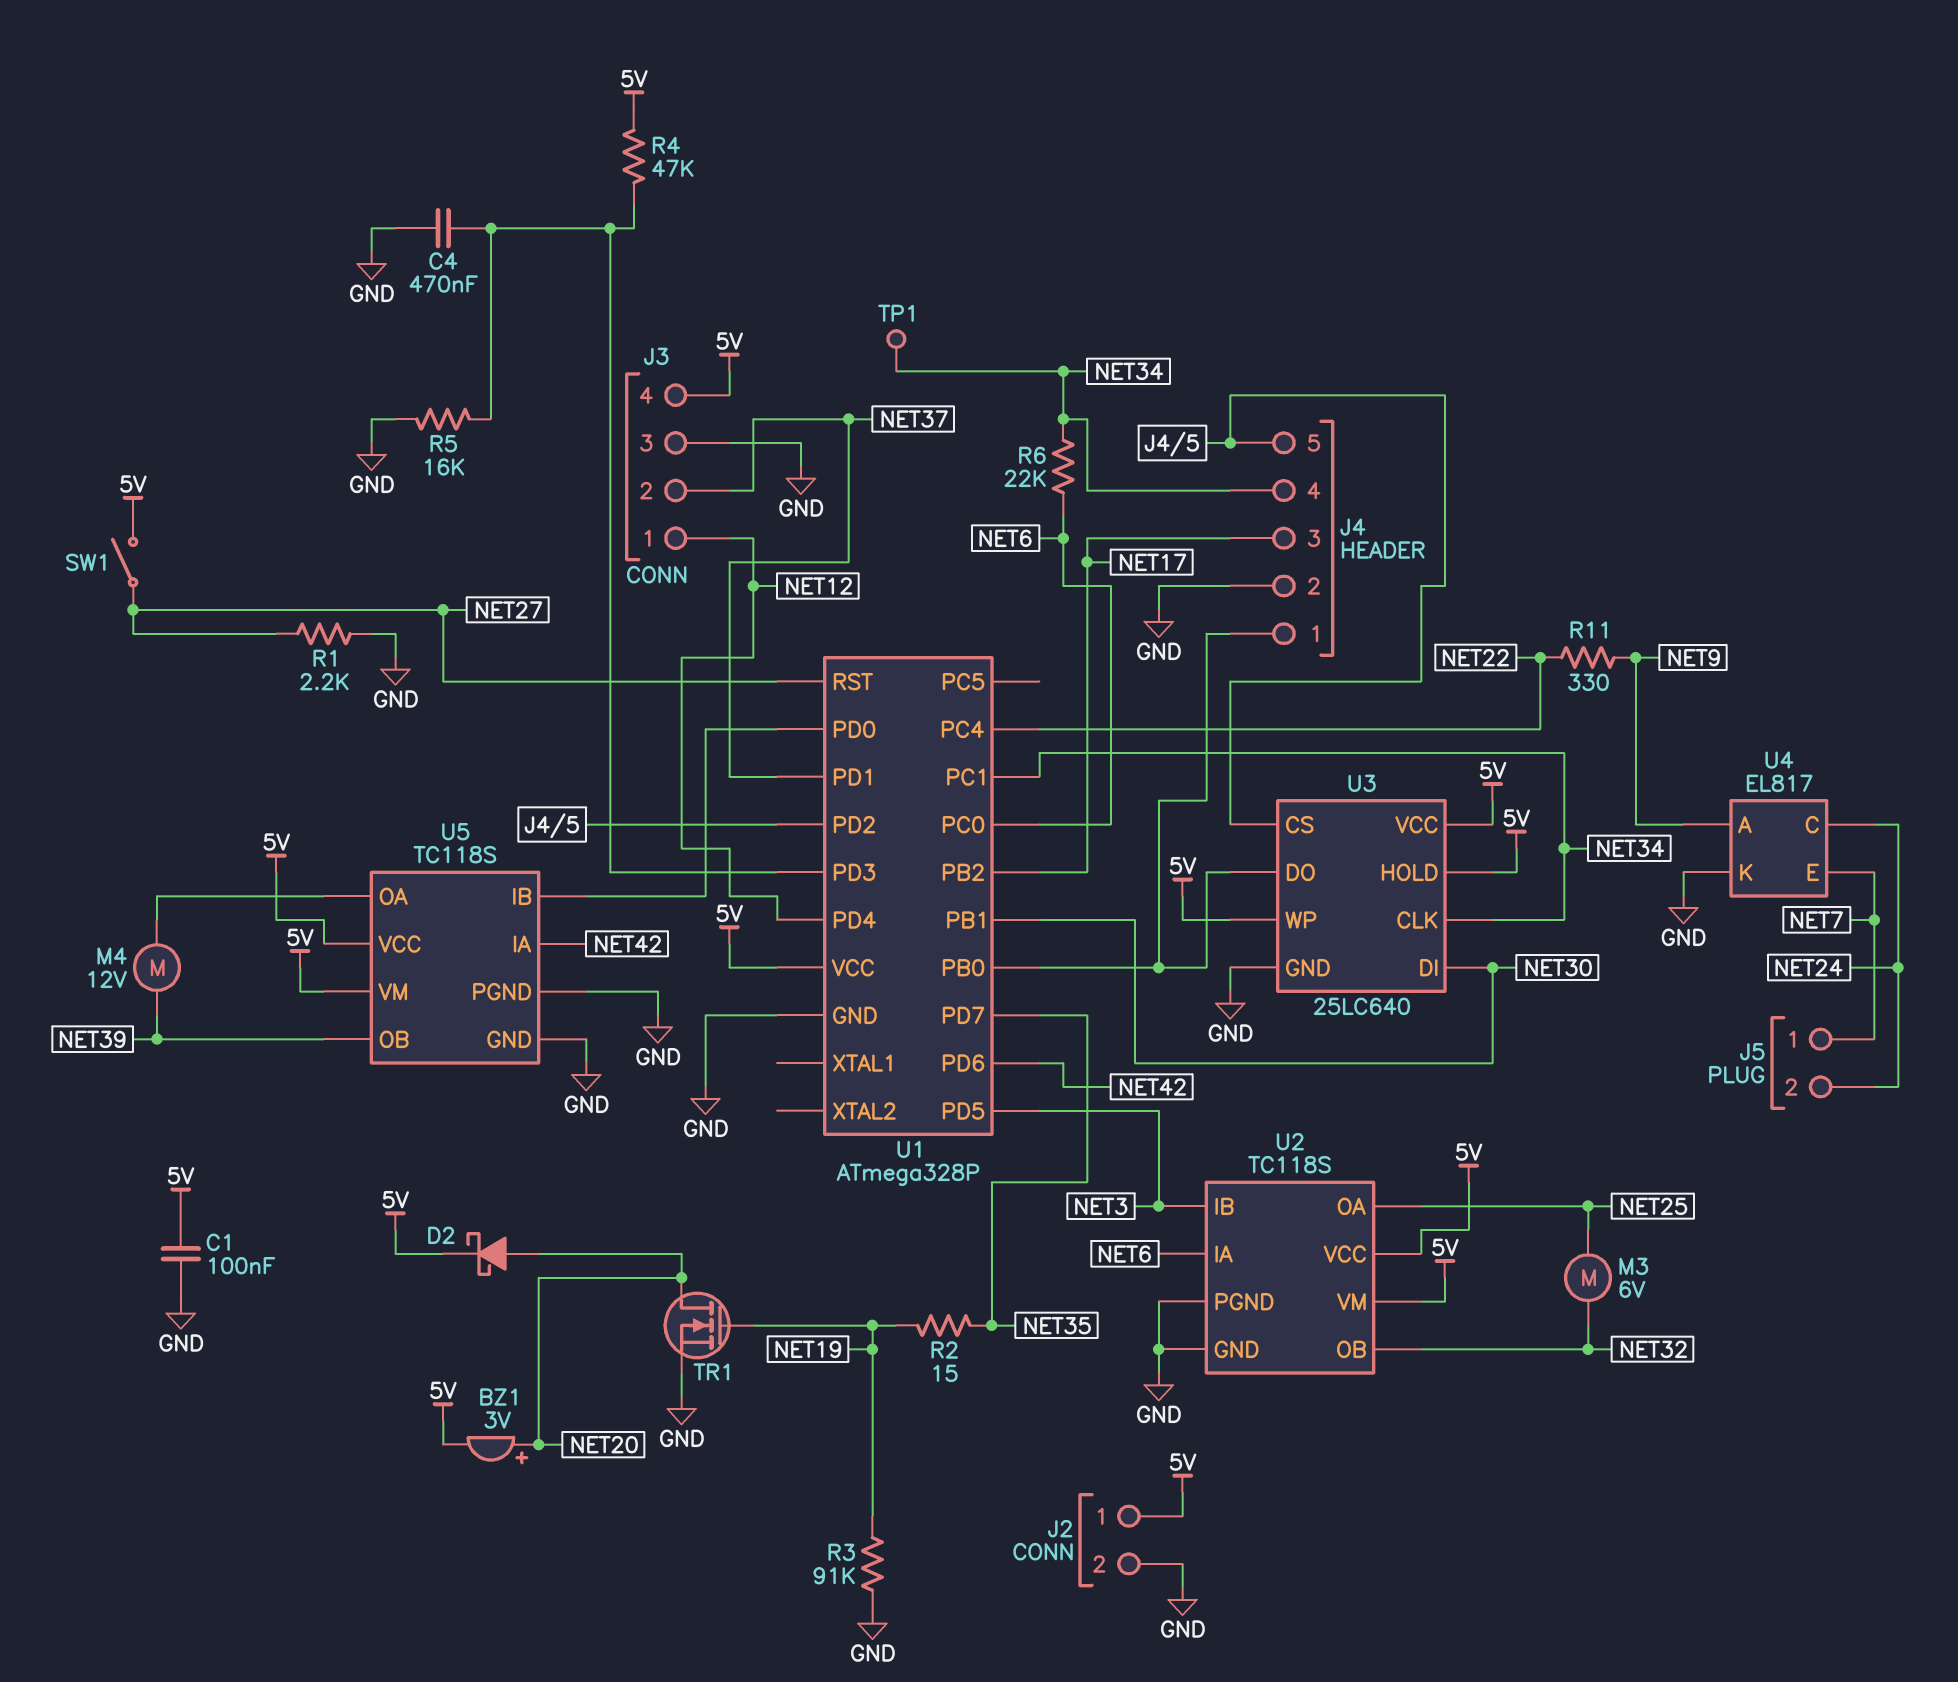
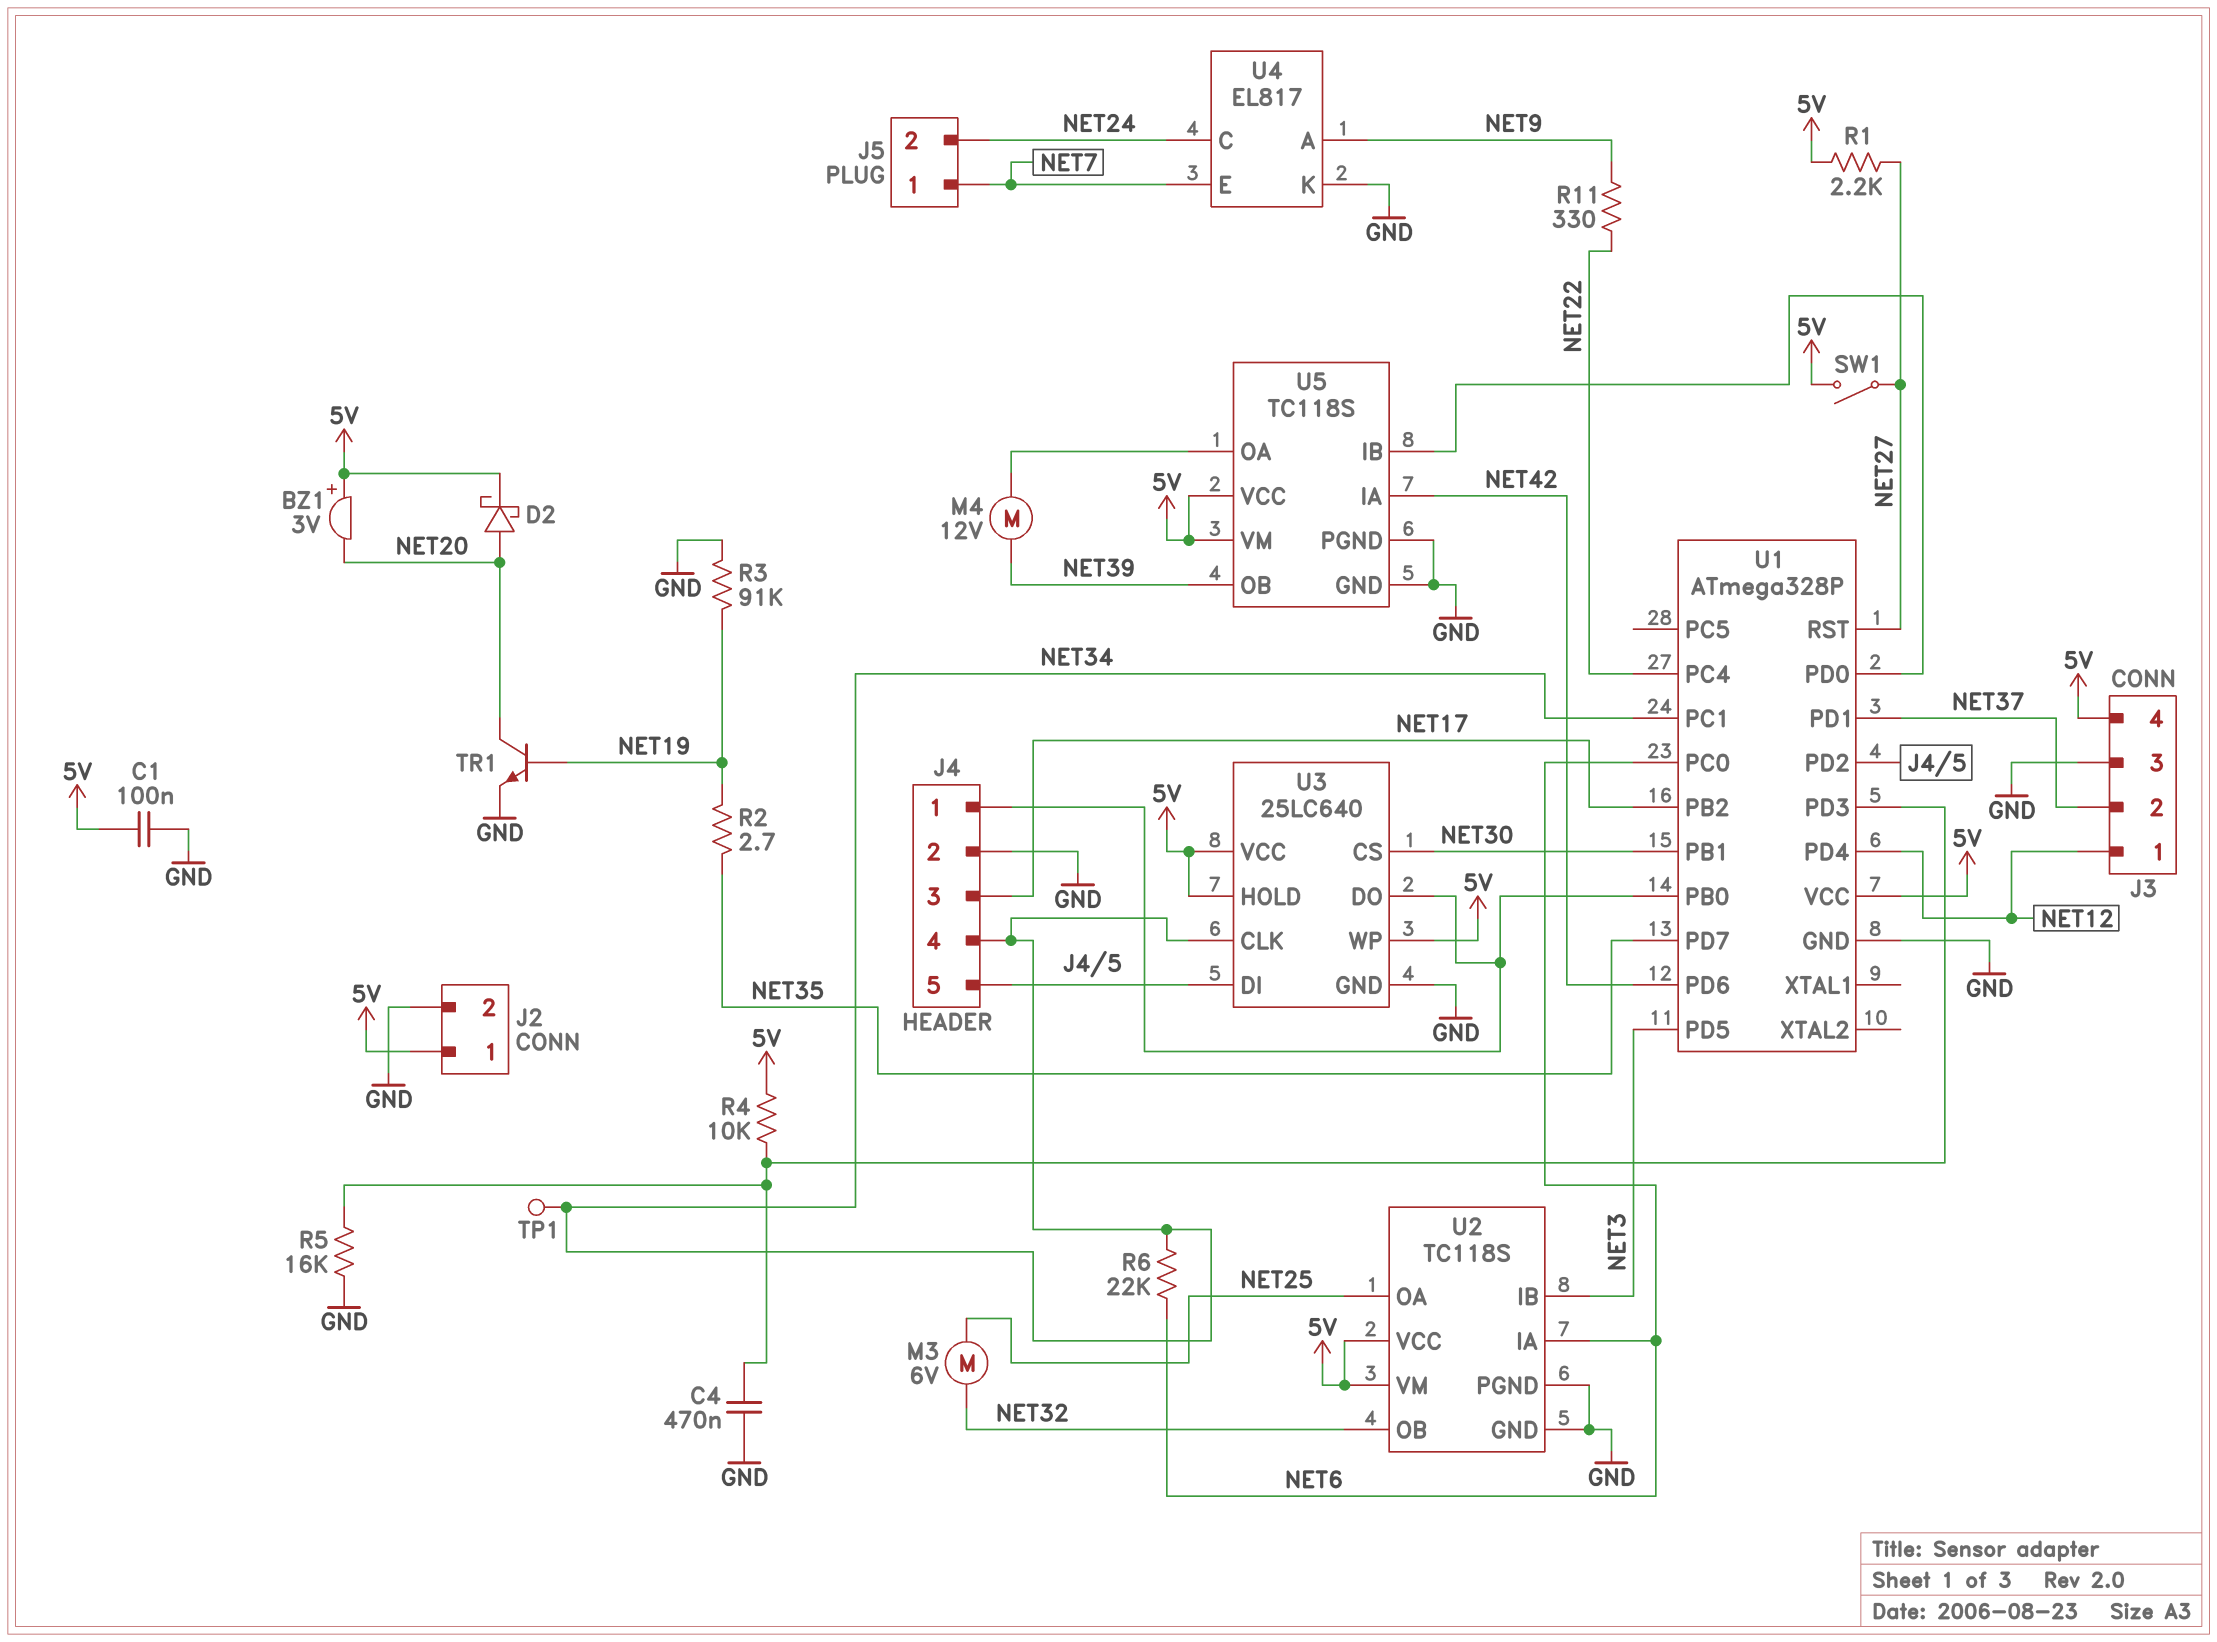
BZ1: buzzer 3V (plus NET20, minus 5V) -> buzzer 3V (plus 5V, minus NET20)
R1: 2.2k (GND, NET27) -> 2.2k (5V, NET27)
R2: 15 (NET19, NET35) -> 2.7 (NET19, NET35)
R4: 47k (5V, U1/PD3) -> 10k (5V, U1/PD3)
TR1: NMOS (G NET19, D NET20, S GND) -> NPN (B NET19, C NET20, E GND)
U3 pin CS: J4/5 -> NET30
U3 pin DI: NET30 -> J4/5

